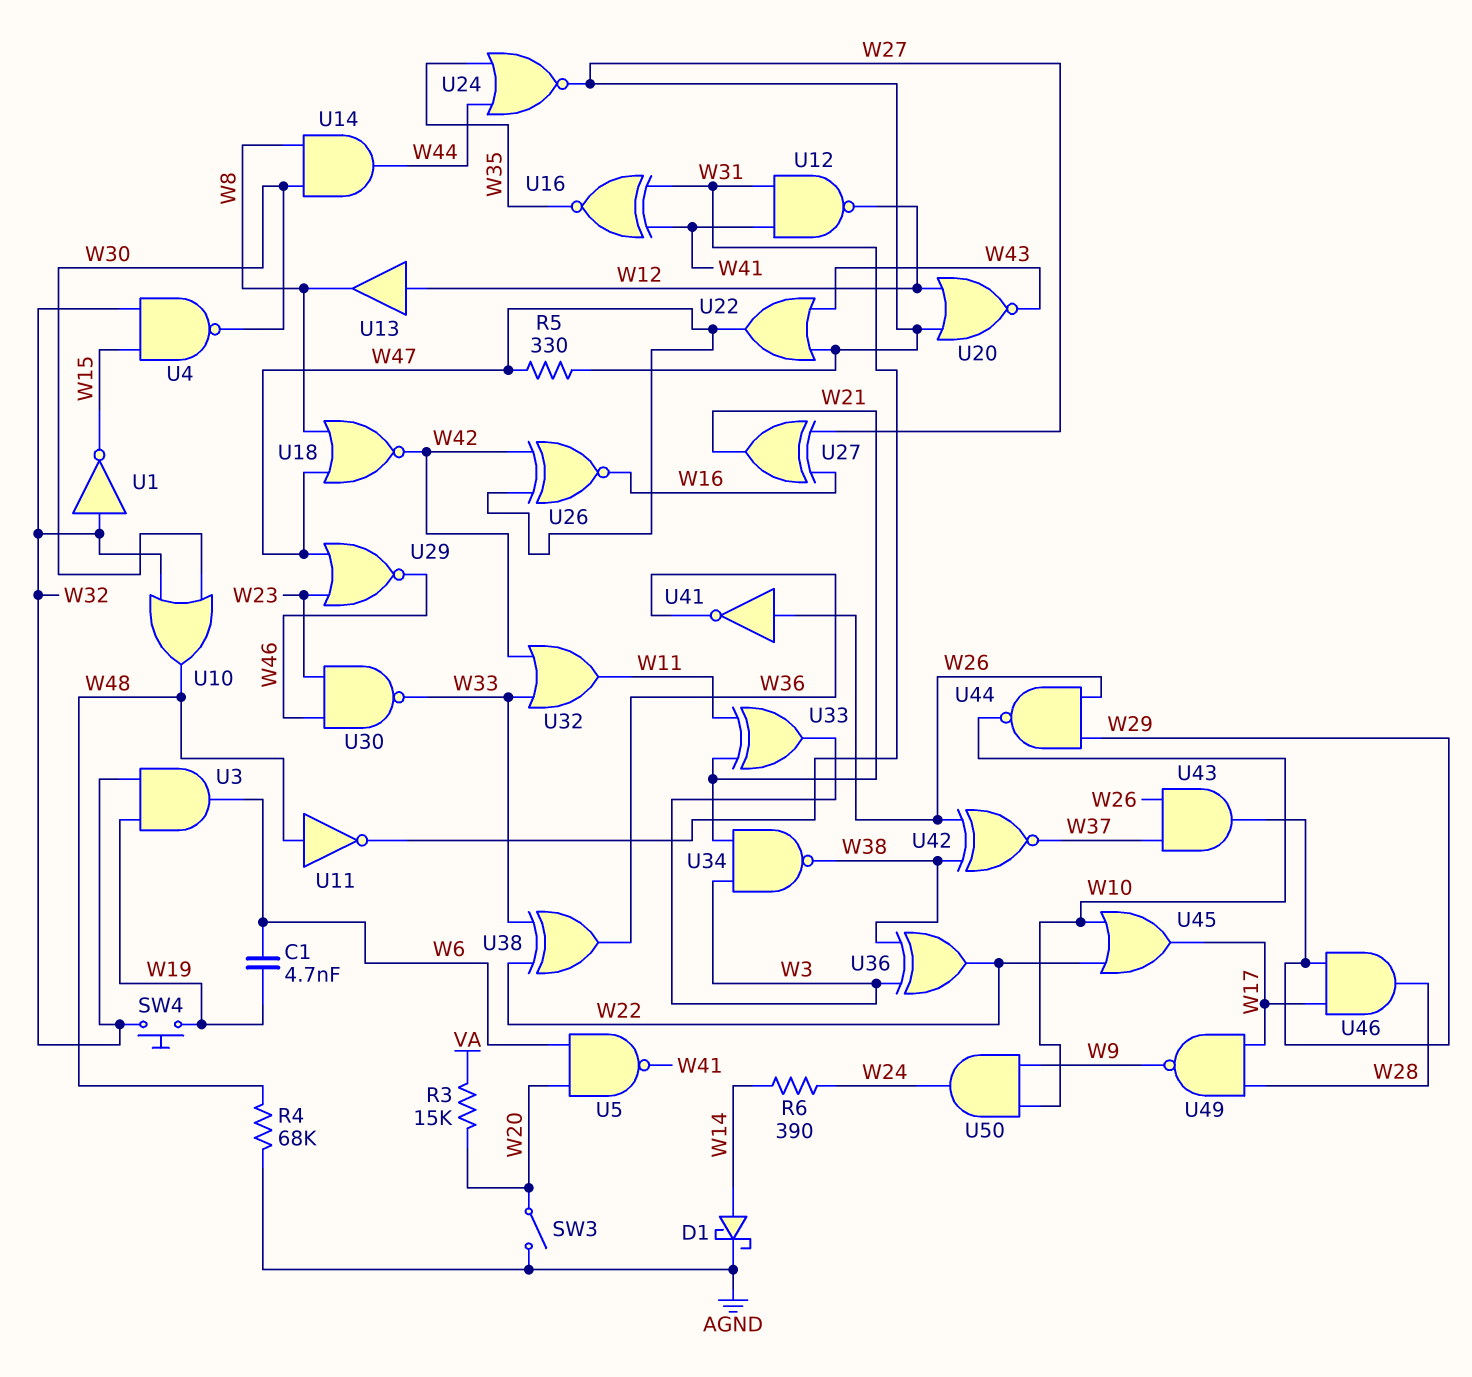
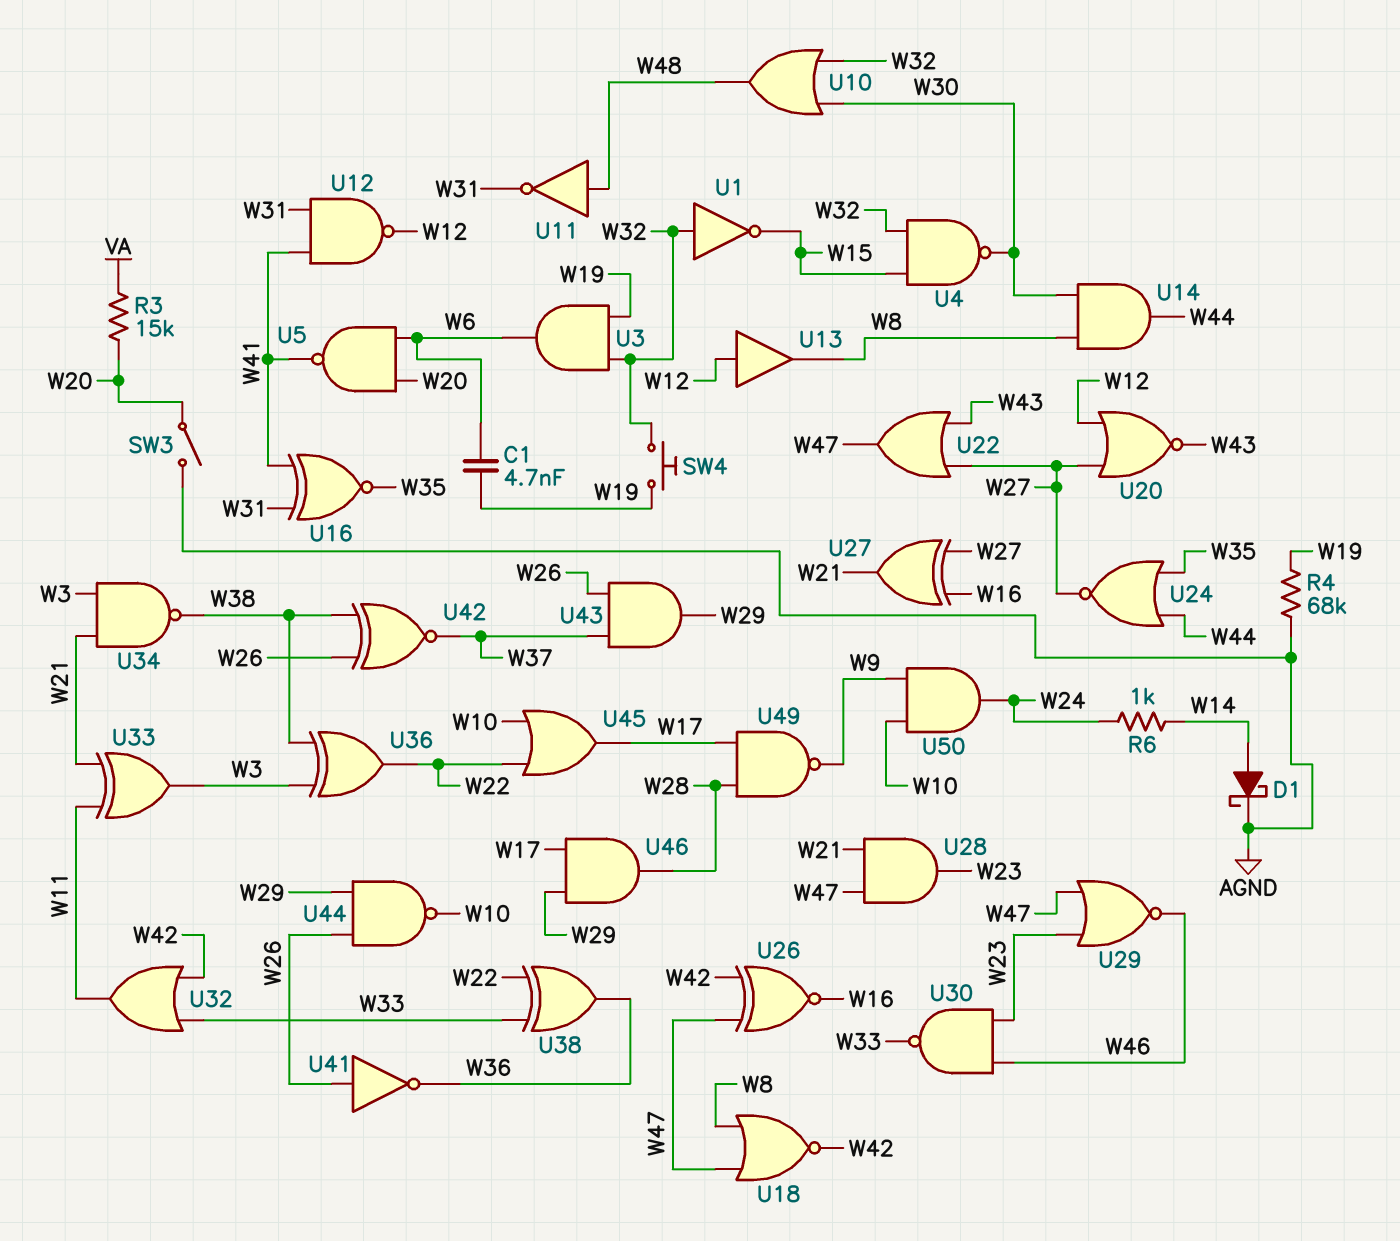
R4: 68k (AGND, W48) -> 68k (AGND, W19)
R5: 330 (W27, W47) -> none
R6: 390 (W14, W24) -> 1k (W14, W24)
U28: none -> AND (in W21, in W47, out W23)

